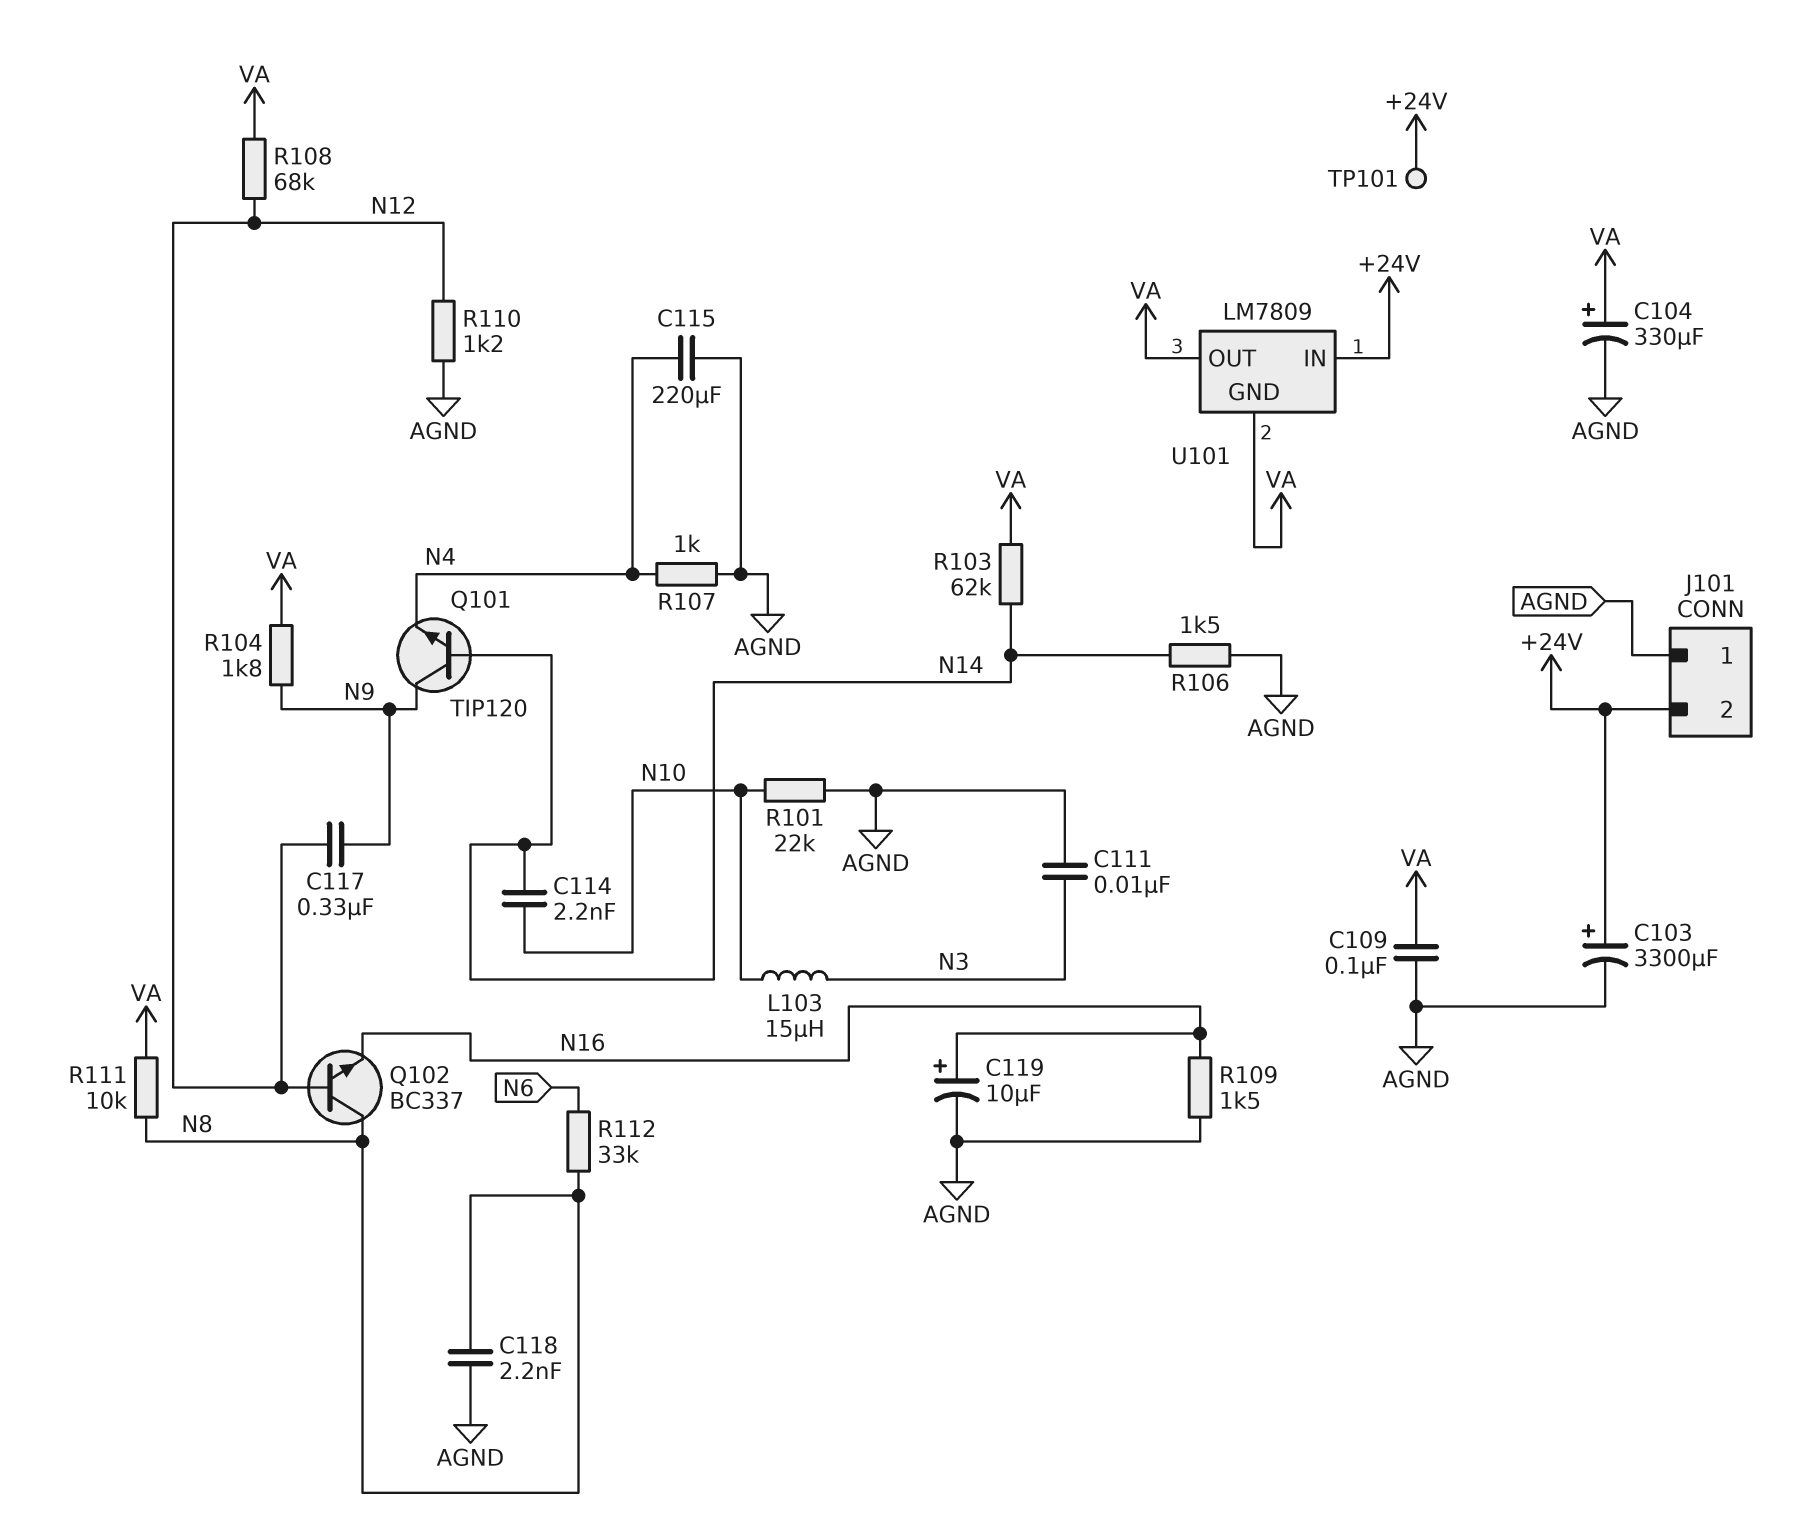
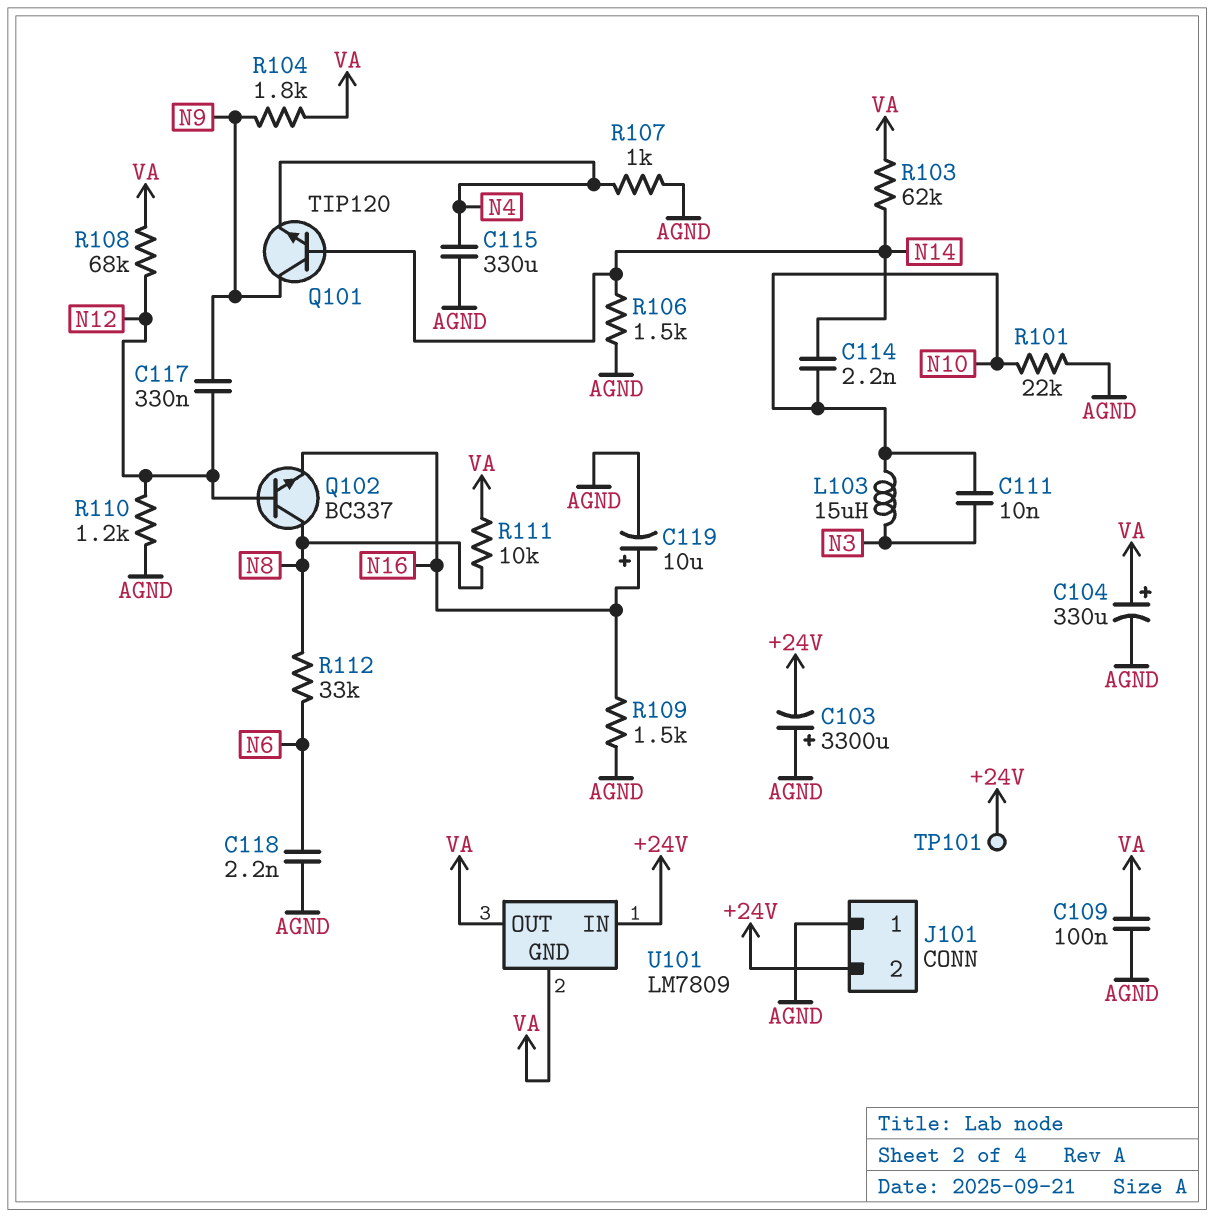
C103: 3300uF (plus +24V, minus AGND) -> 3300uF (plus AGND, minus +24V)
C111: 10nF (AGND, N3) -> 10nF (N3, N10)
C115: 220uF (AGND, N4) -> 330uF (AGND, N4)
C118: 2.2nF (AGND, N8) -> 2.2nF (AGND, N6)

